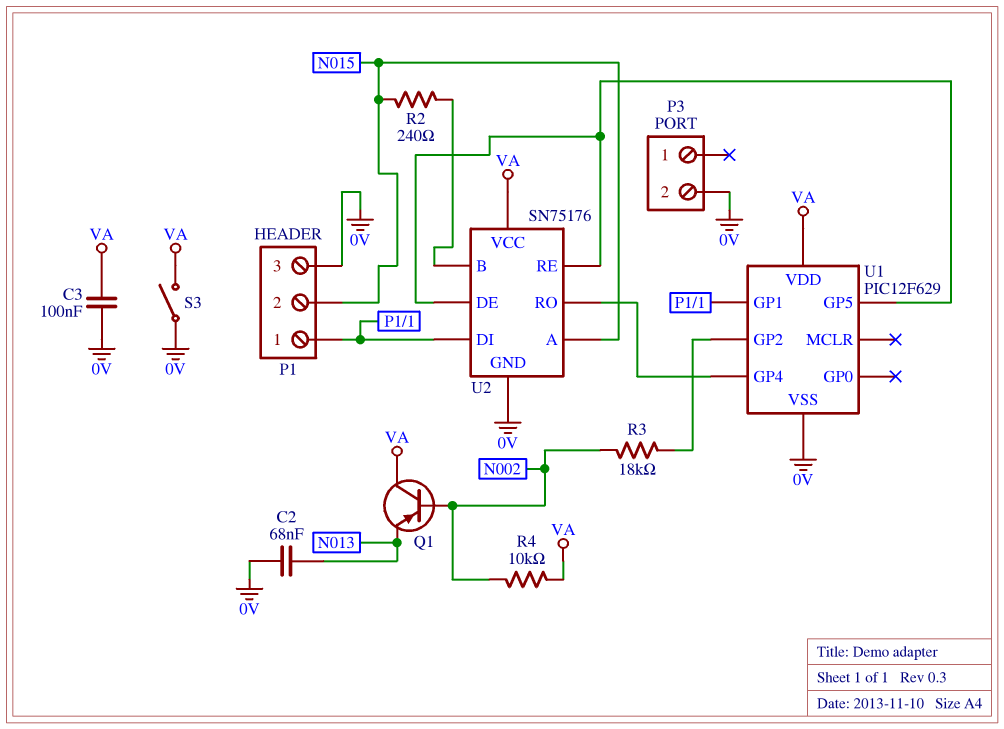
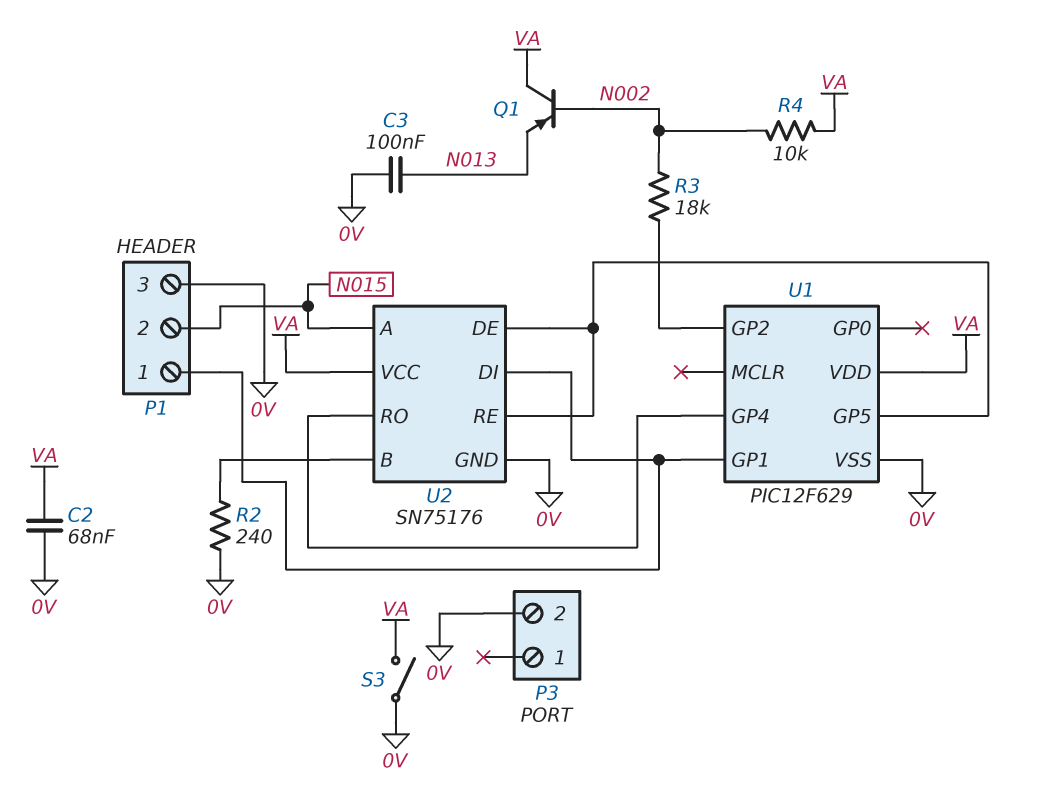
C2: 68nF (0V, N013) -> 68nF (0V, VA)
C3: 100nF (0V, VA) -> 100nF (0V, N013)
R2: 240 (N015, U2/B) -> 240 (0V, U2/B)

